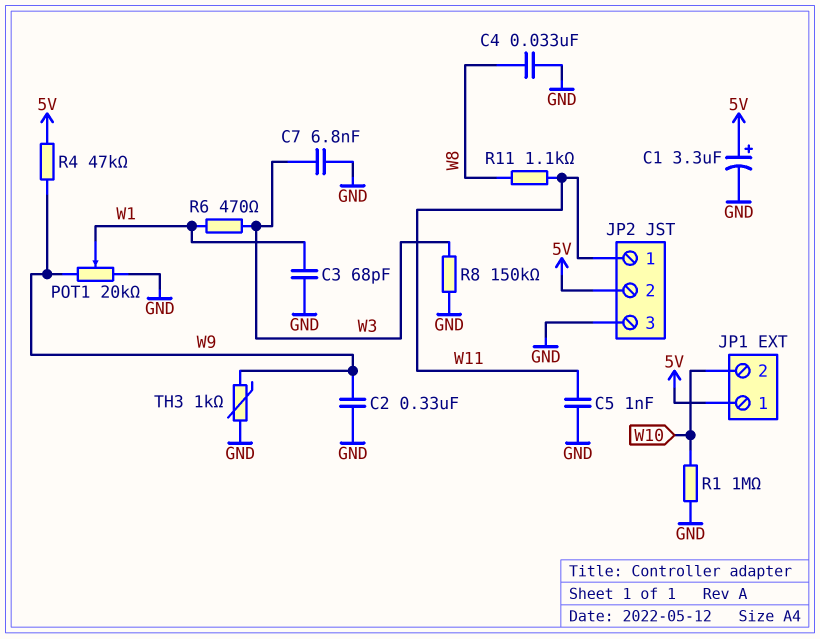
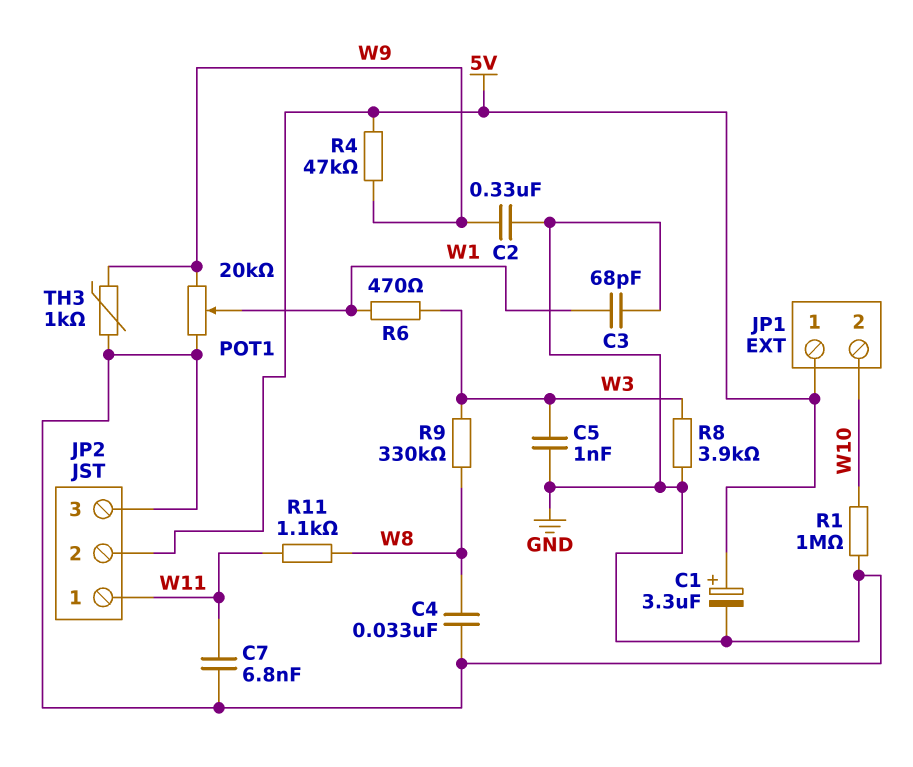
C5: 1nF (GND, W11) -> 1nF (GND, W3)
C7: 6.8nF (GND, W3) -> 6.8nF (GND, W11)
R8: 150k (GND, W3) -> 3.9k (GND, W3)
R9: none -> 330k (W3, W8)

